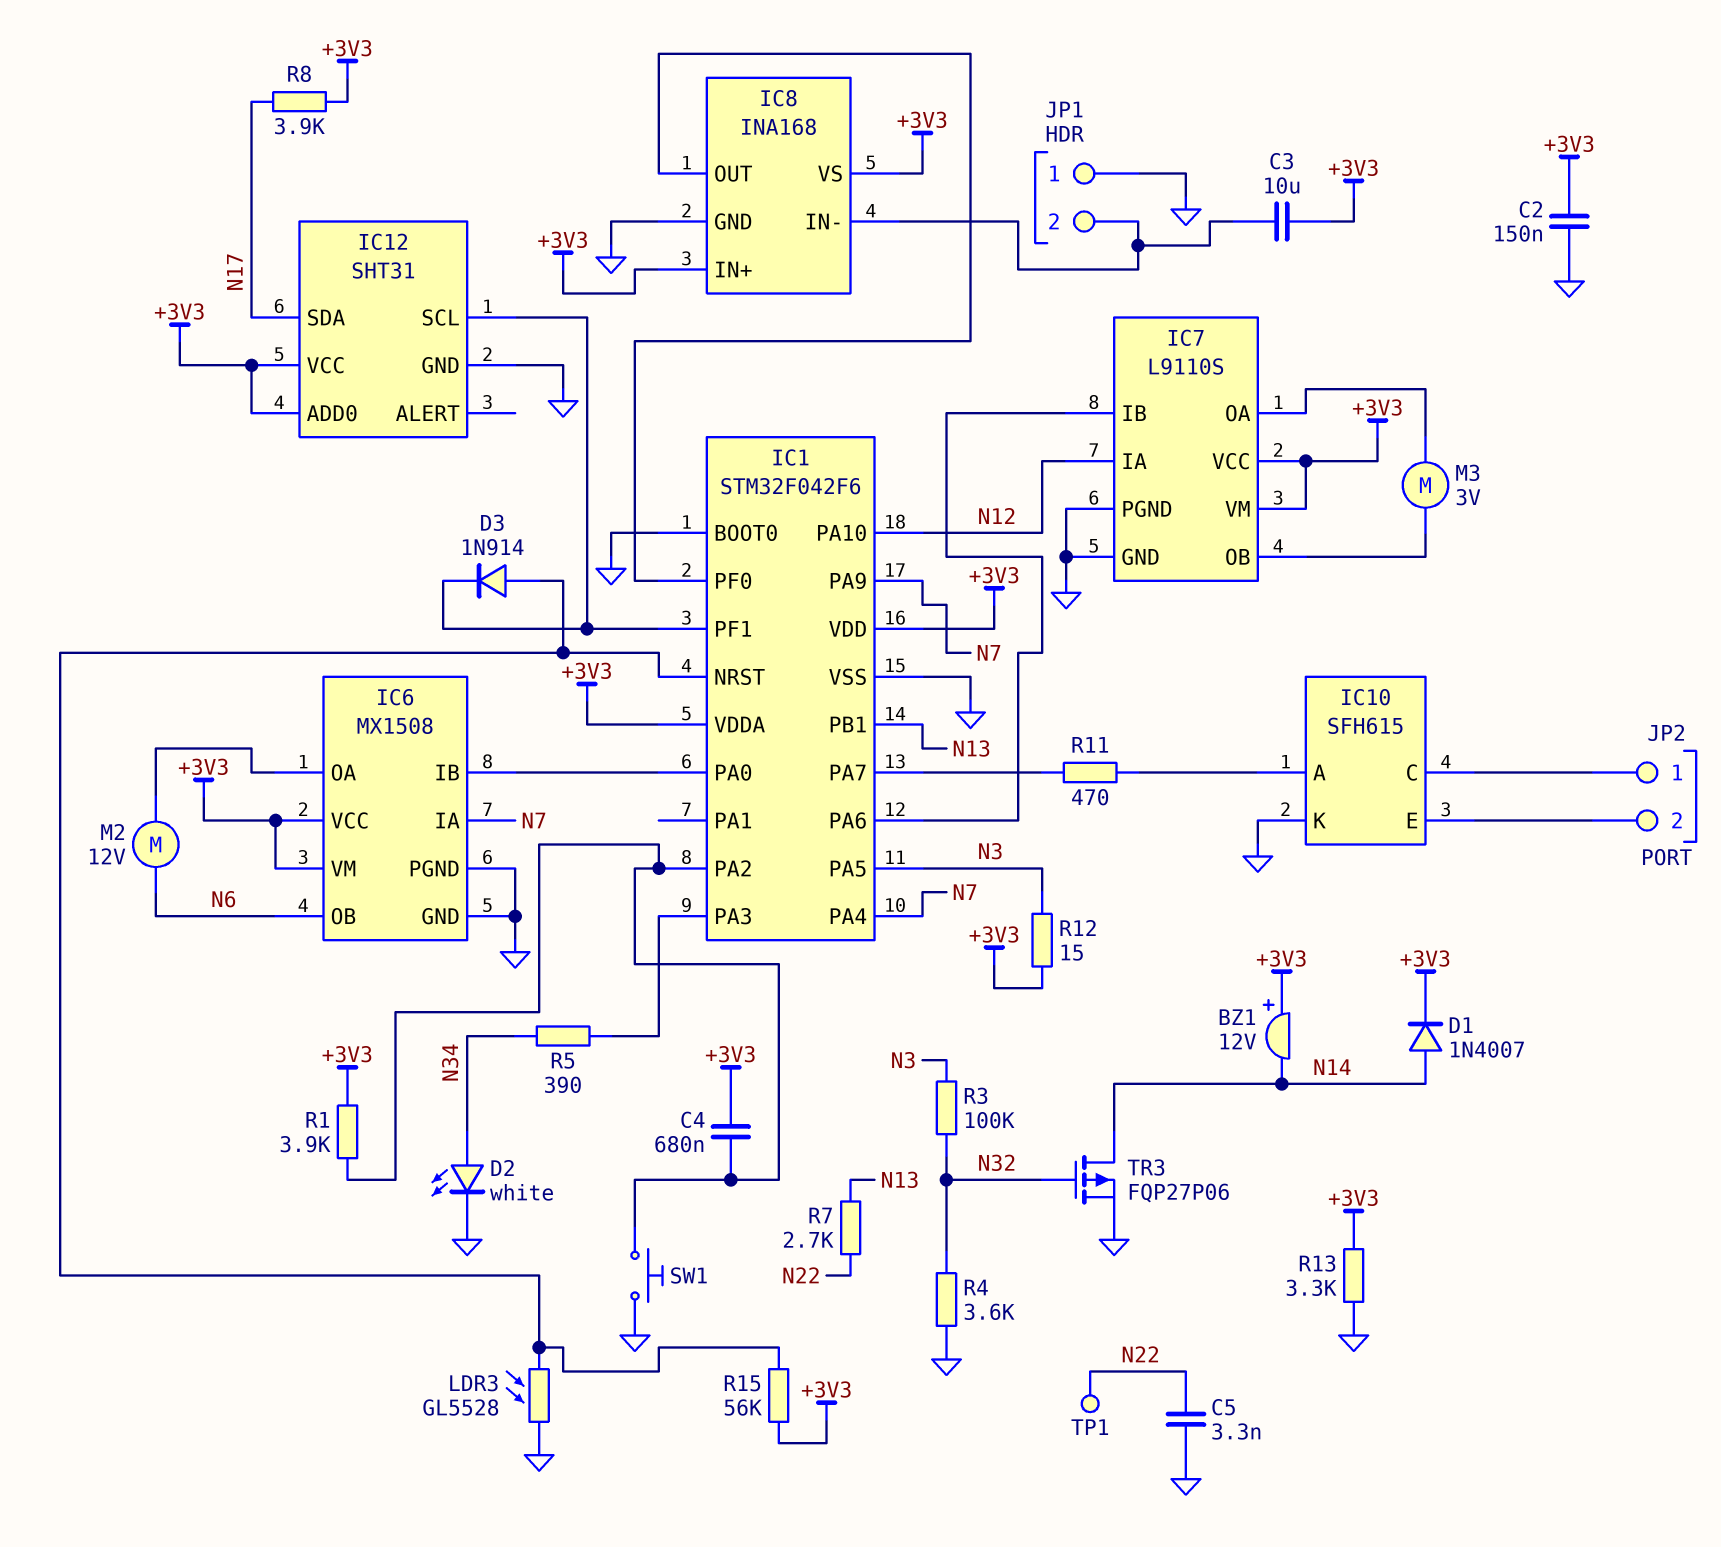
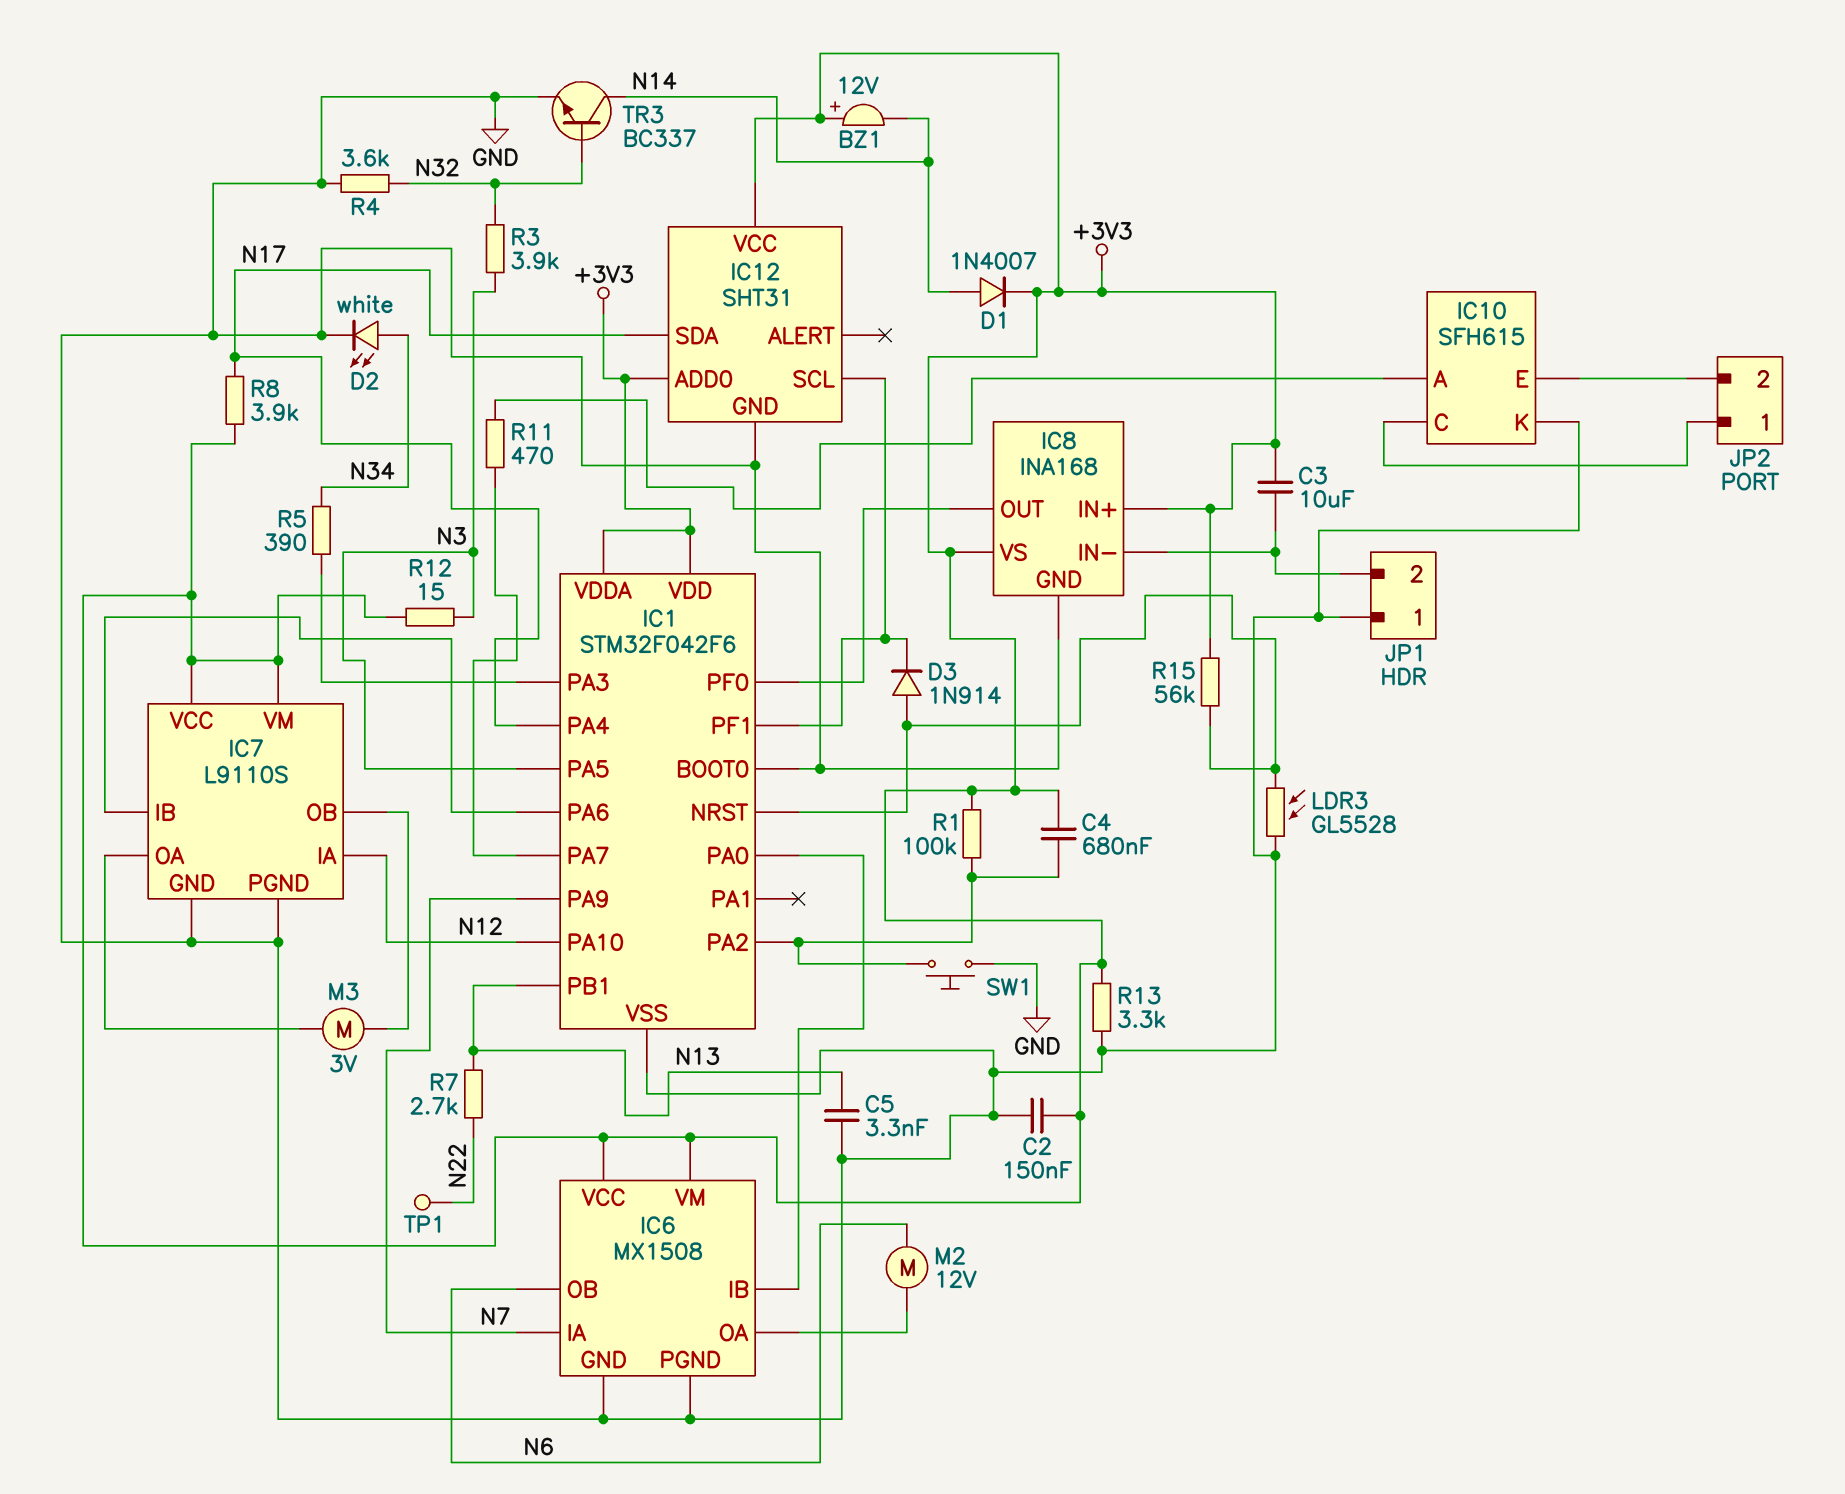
C5: 3.3nF (GND, N22) -> 3.3nF (GND, N13)
IC1 pin PA4: N7 -> N17
R1: 3.9k (+3V3, IC1/PA2) -> 100k (+3V3, IC1/PA2)
R3: 100k (N3, N32) -> 3.9k (N3, N32)
TR3: PMOS FQP27P06 (G N32, D N14, S GND) -> NPN BC337 (B N32, C N14, E GND)

